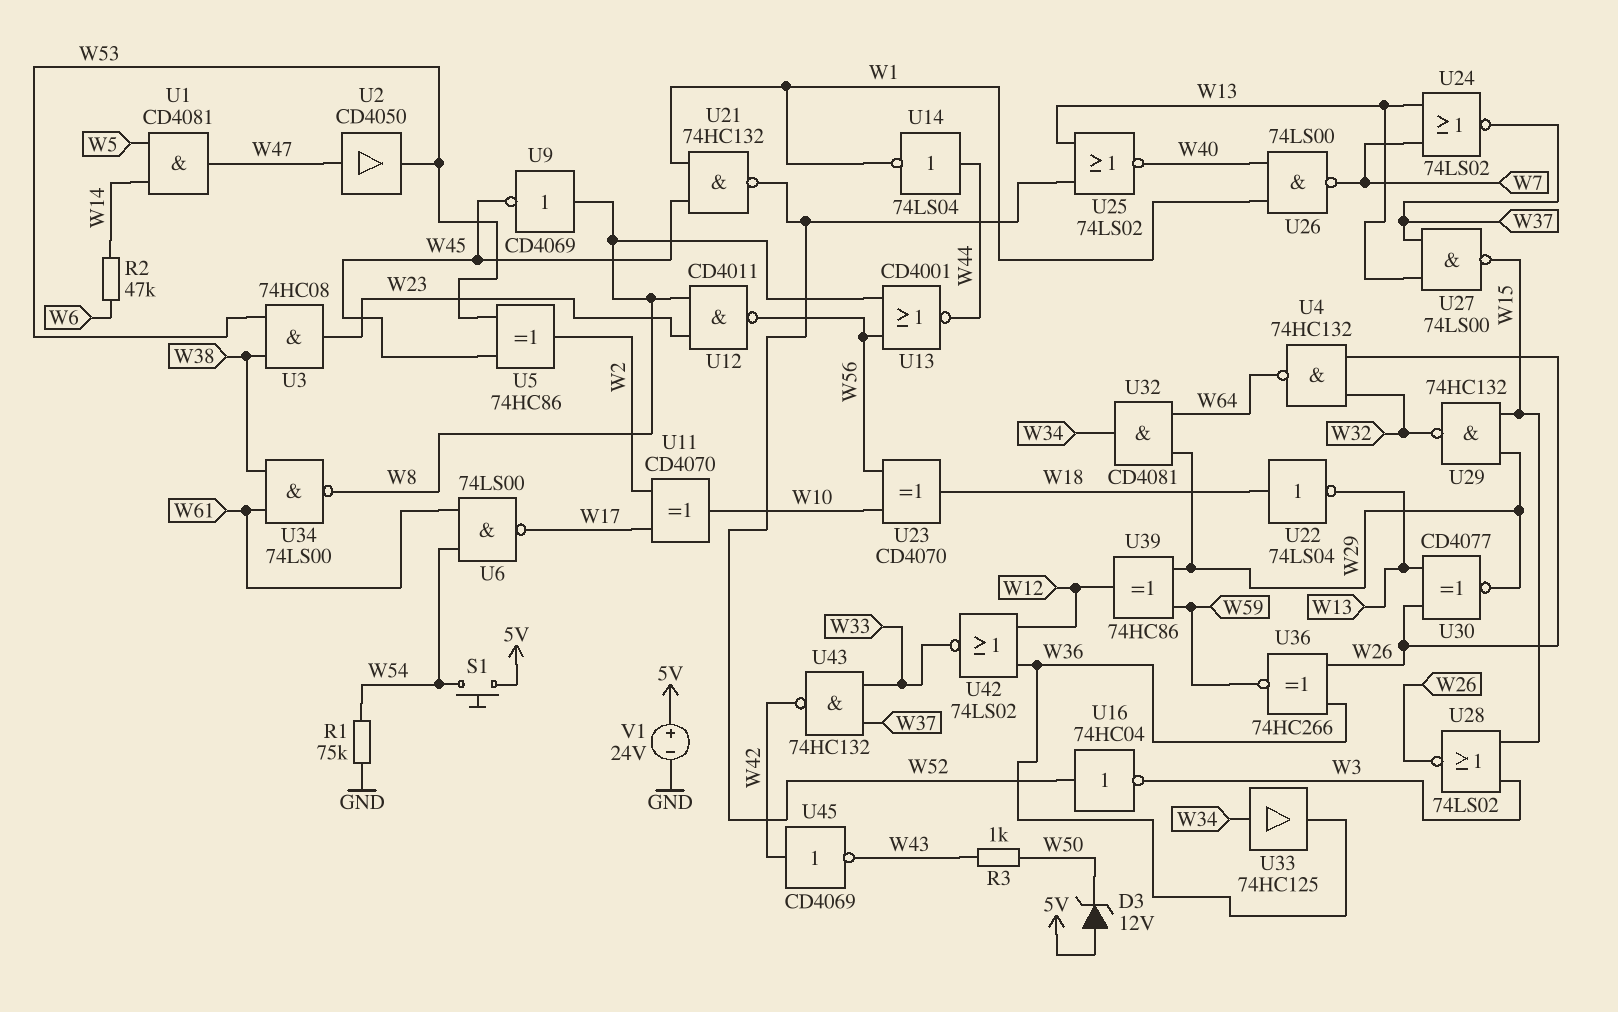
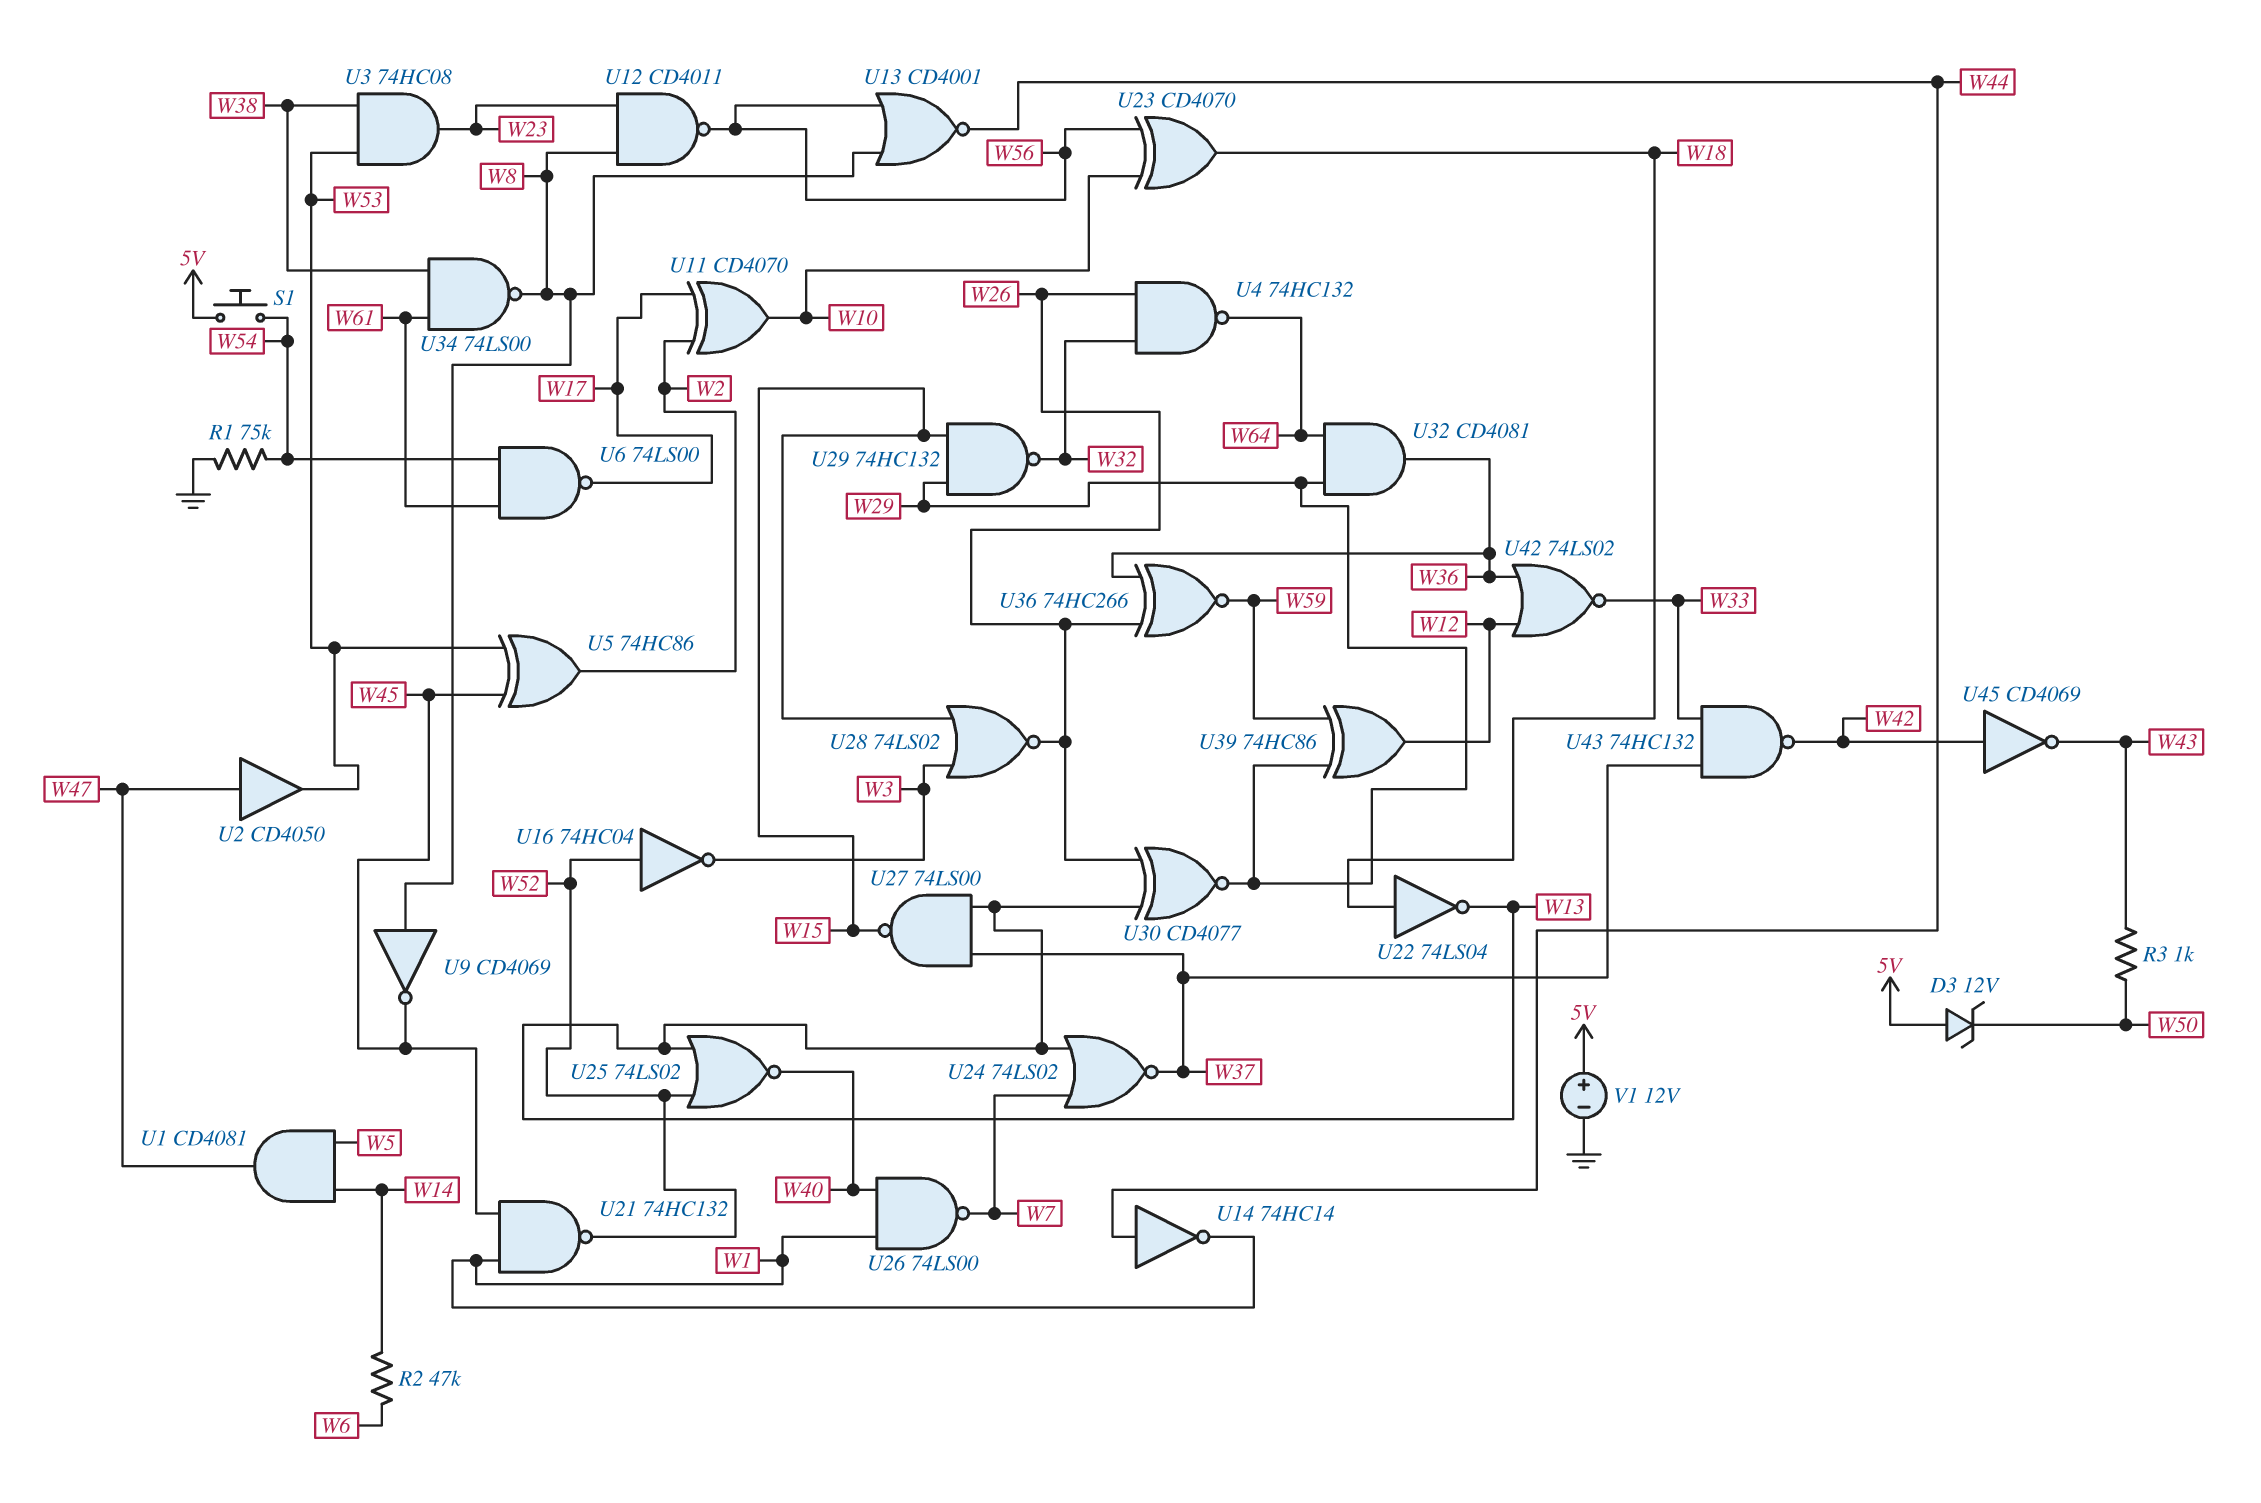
U14: NOT 74LS04 (in W44, out W1) -> NOT 74HC14 (in W44, out W1)
U32: AND CD4081 (in W29, in W64, out W34) -> AND CD4081 (in W29, in W64, out W36)
U33: buffer 74HC125 (in W34, out W36) -> none
V1: 24V (plus 5V, minus GND) -> 12V (plus 5V, minus GND)

